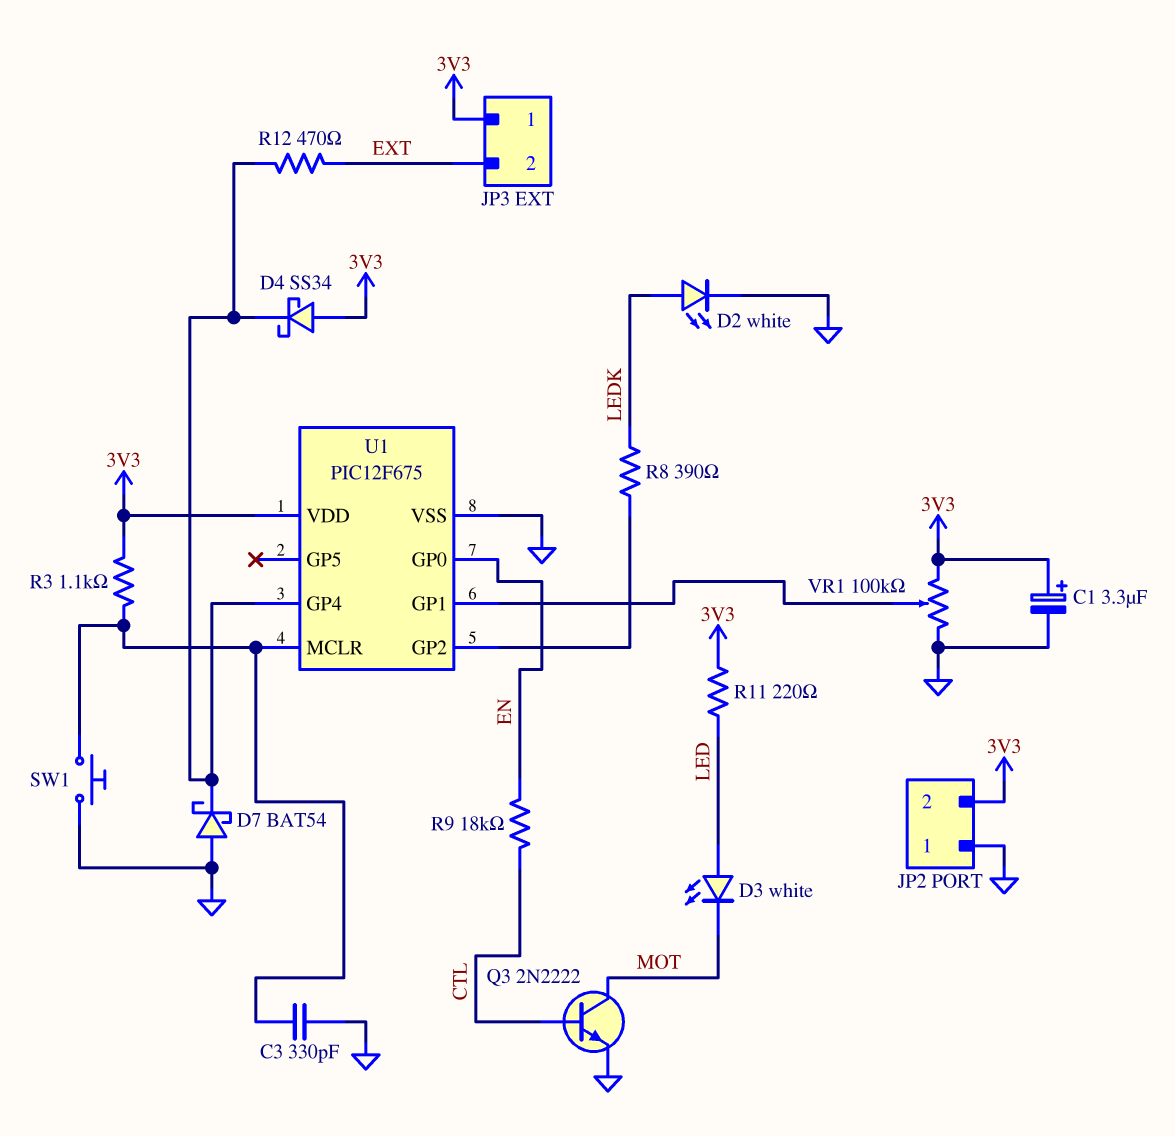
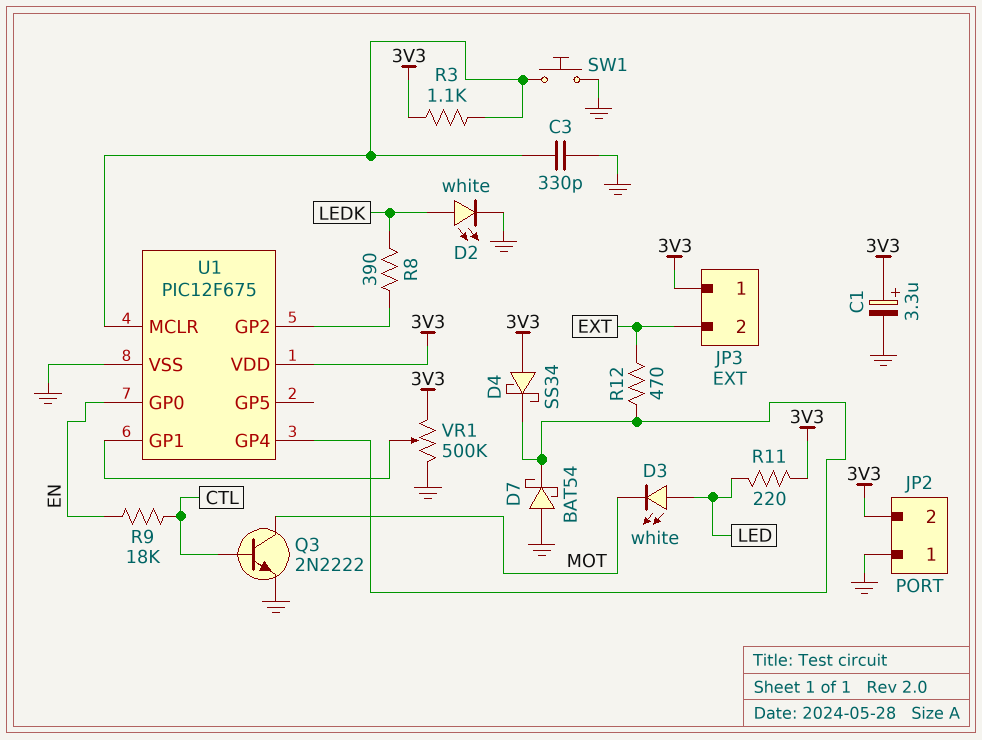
VR1: 100k (3V3, GND, wiper U1/GP1) -> 500k (3V3, GND, wiper U1/GP1)

